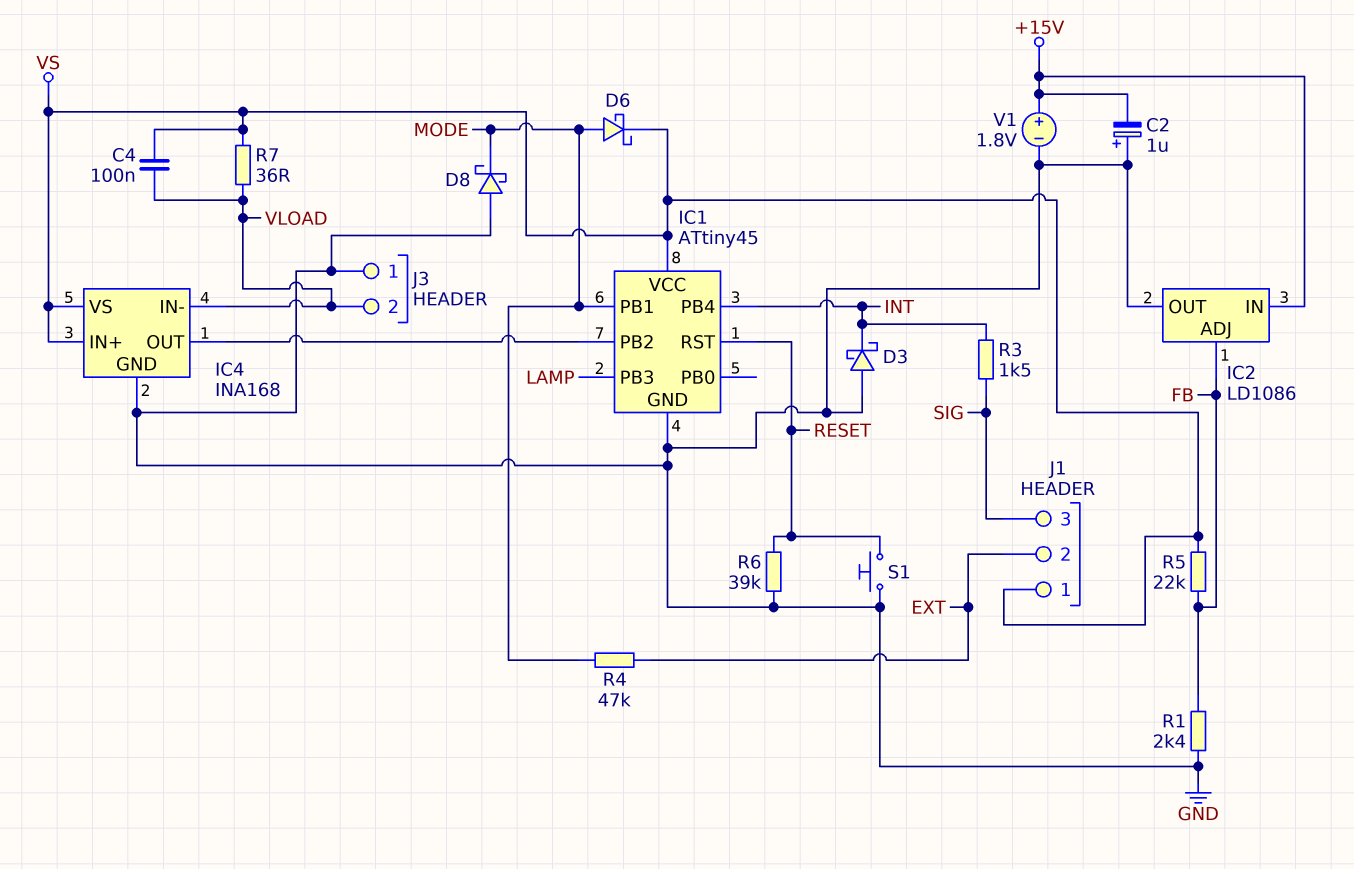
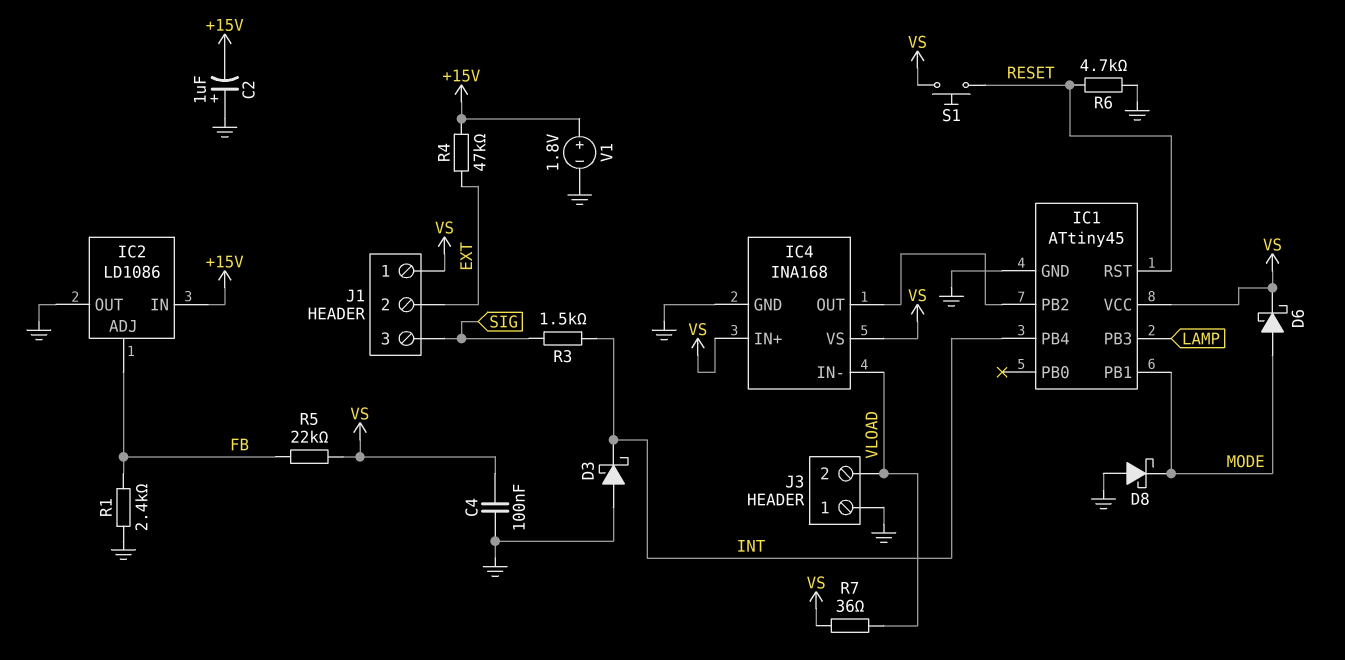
C4: 100nF (VLOAD, VS) -> 100nF (GND, VS)
R4: 47k (EXT, MODE) -> 47k (+15V, EXT)
R6: 39k (GND, RESET) -> 4.7k (GND, RESET)
S1: button (GND, RESET) -> button (RESET, VS)

